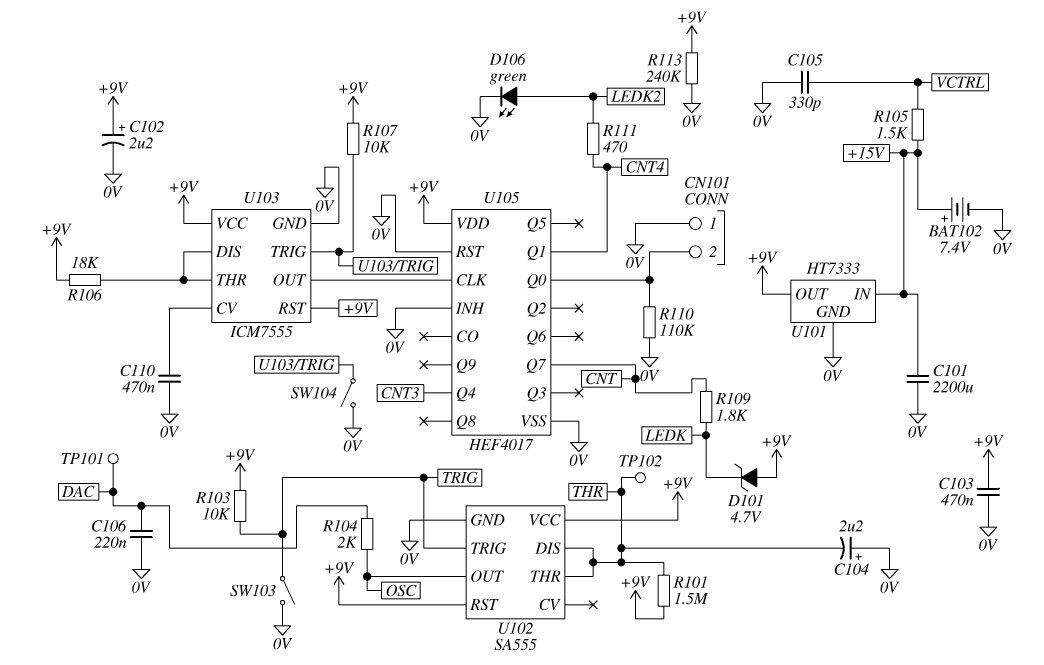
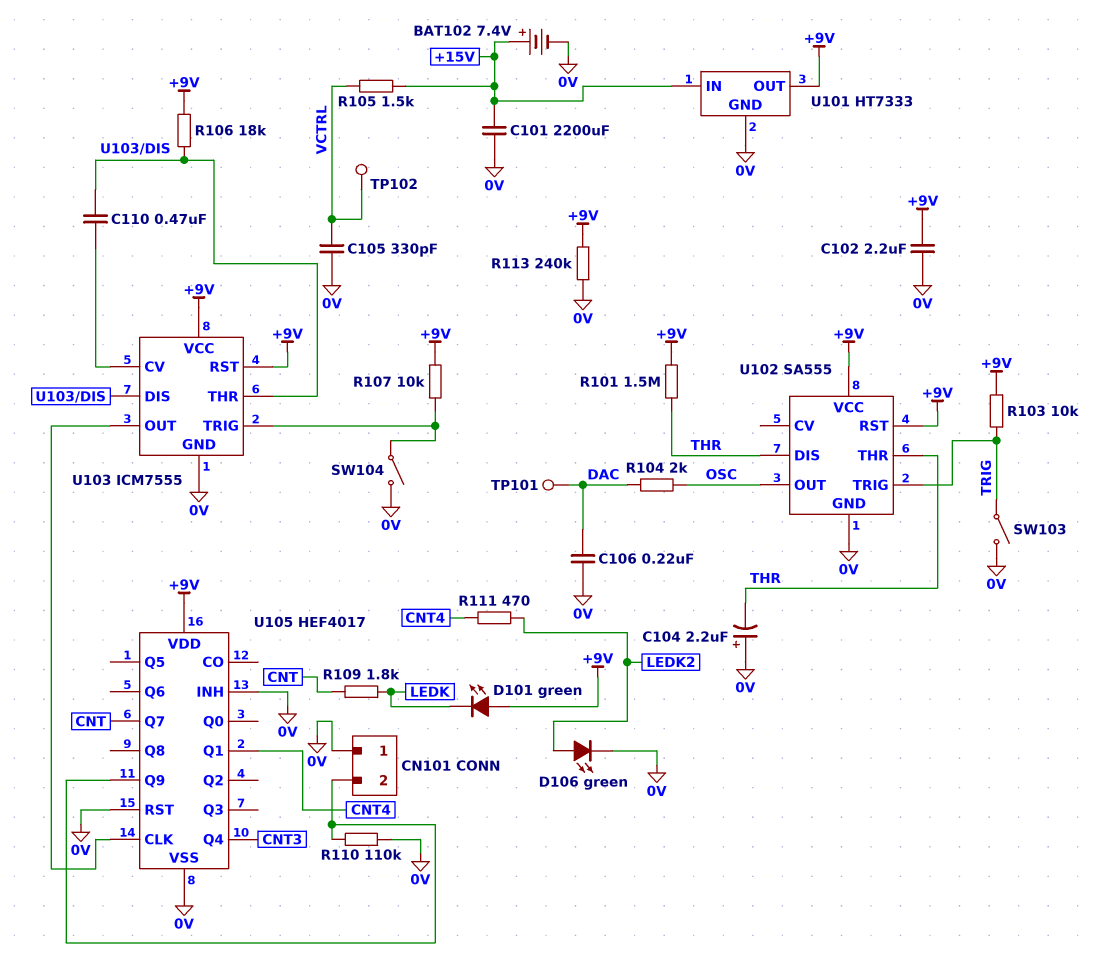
C102: 2.2uF (plus +9V, minus 0V) -> 2.2uF (+9V, 0V)
C103: 470nF (+9V, 0V) -> none
C110: 470nF (0V, U103/CV) -> 470nF (U103/CV, U103/DIS)
D101: zener 4.7V (A +9V, K LEDK) -> LED green (A +9V, K LEDK)
TP102: test point (THR) -> test point (VCTRL)
U105 pin Q0: CN101/2 -> none
U105 pin Q9: none -> CN101/2

